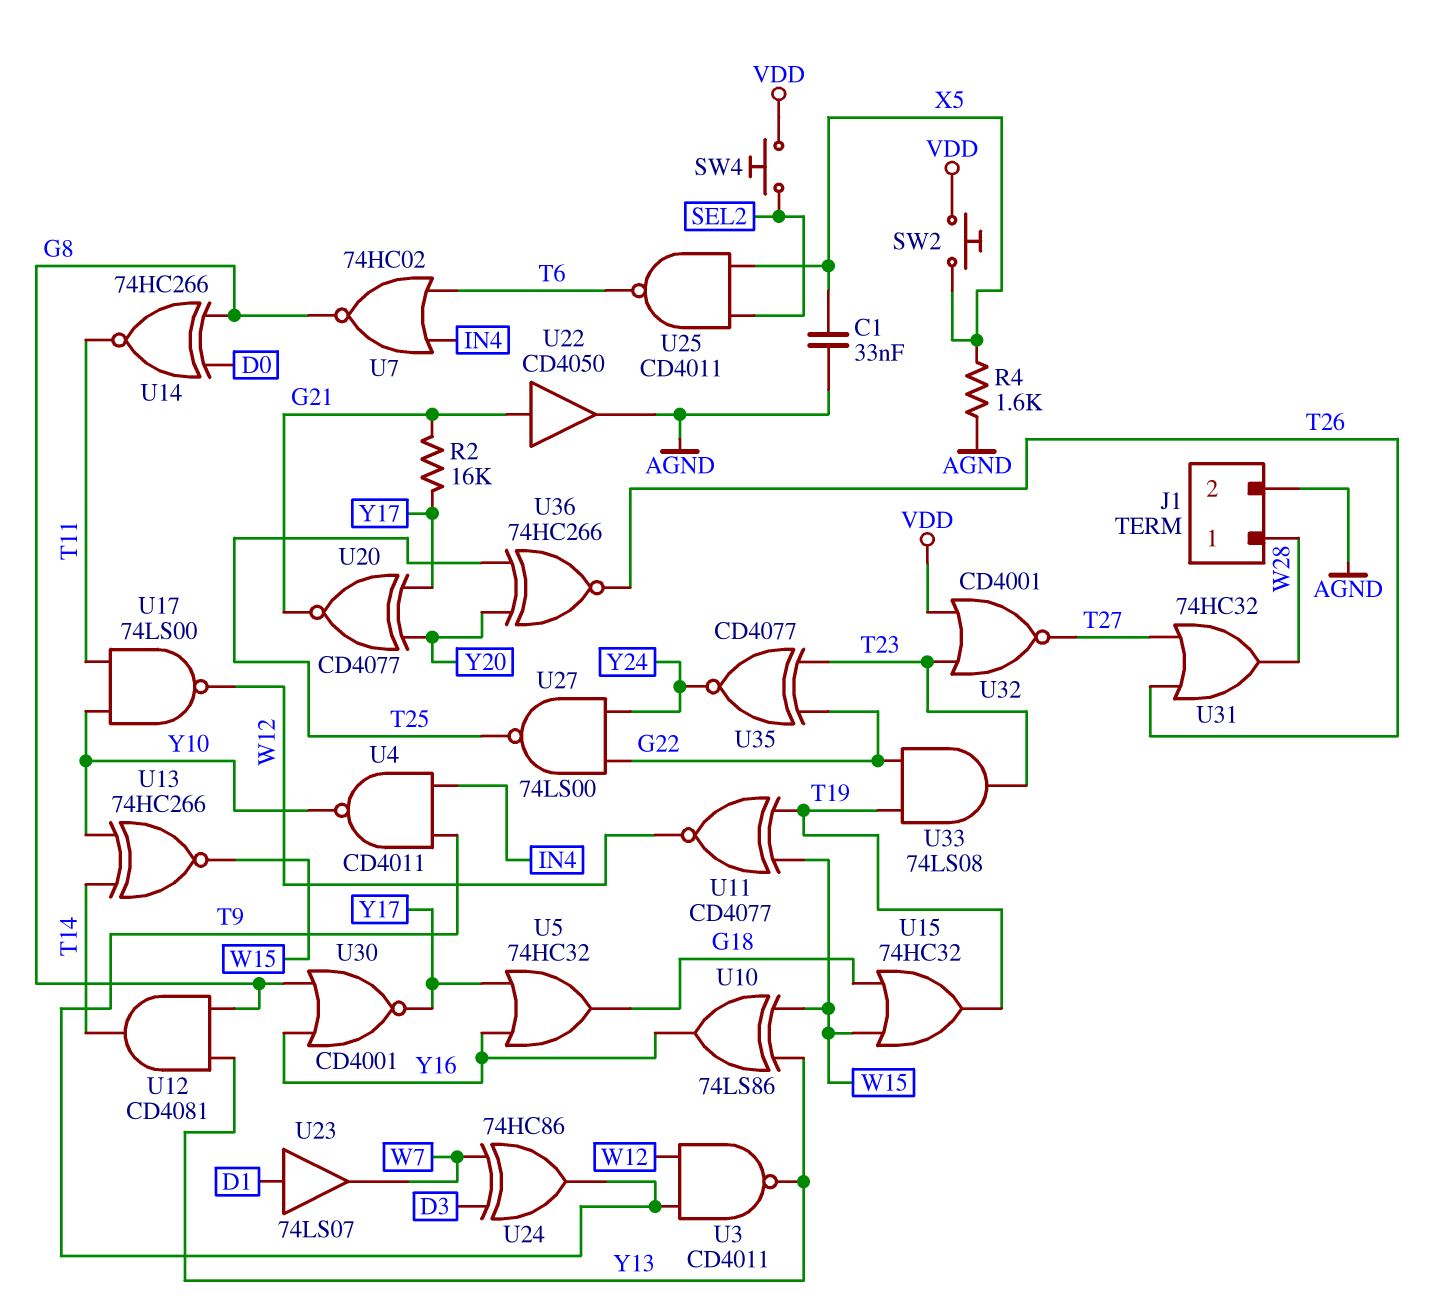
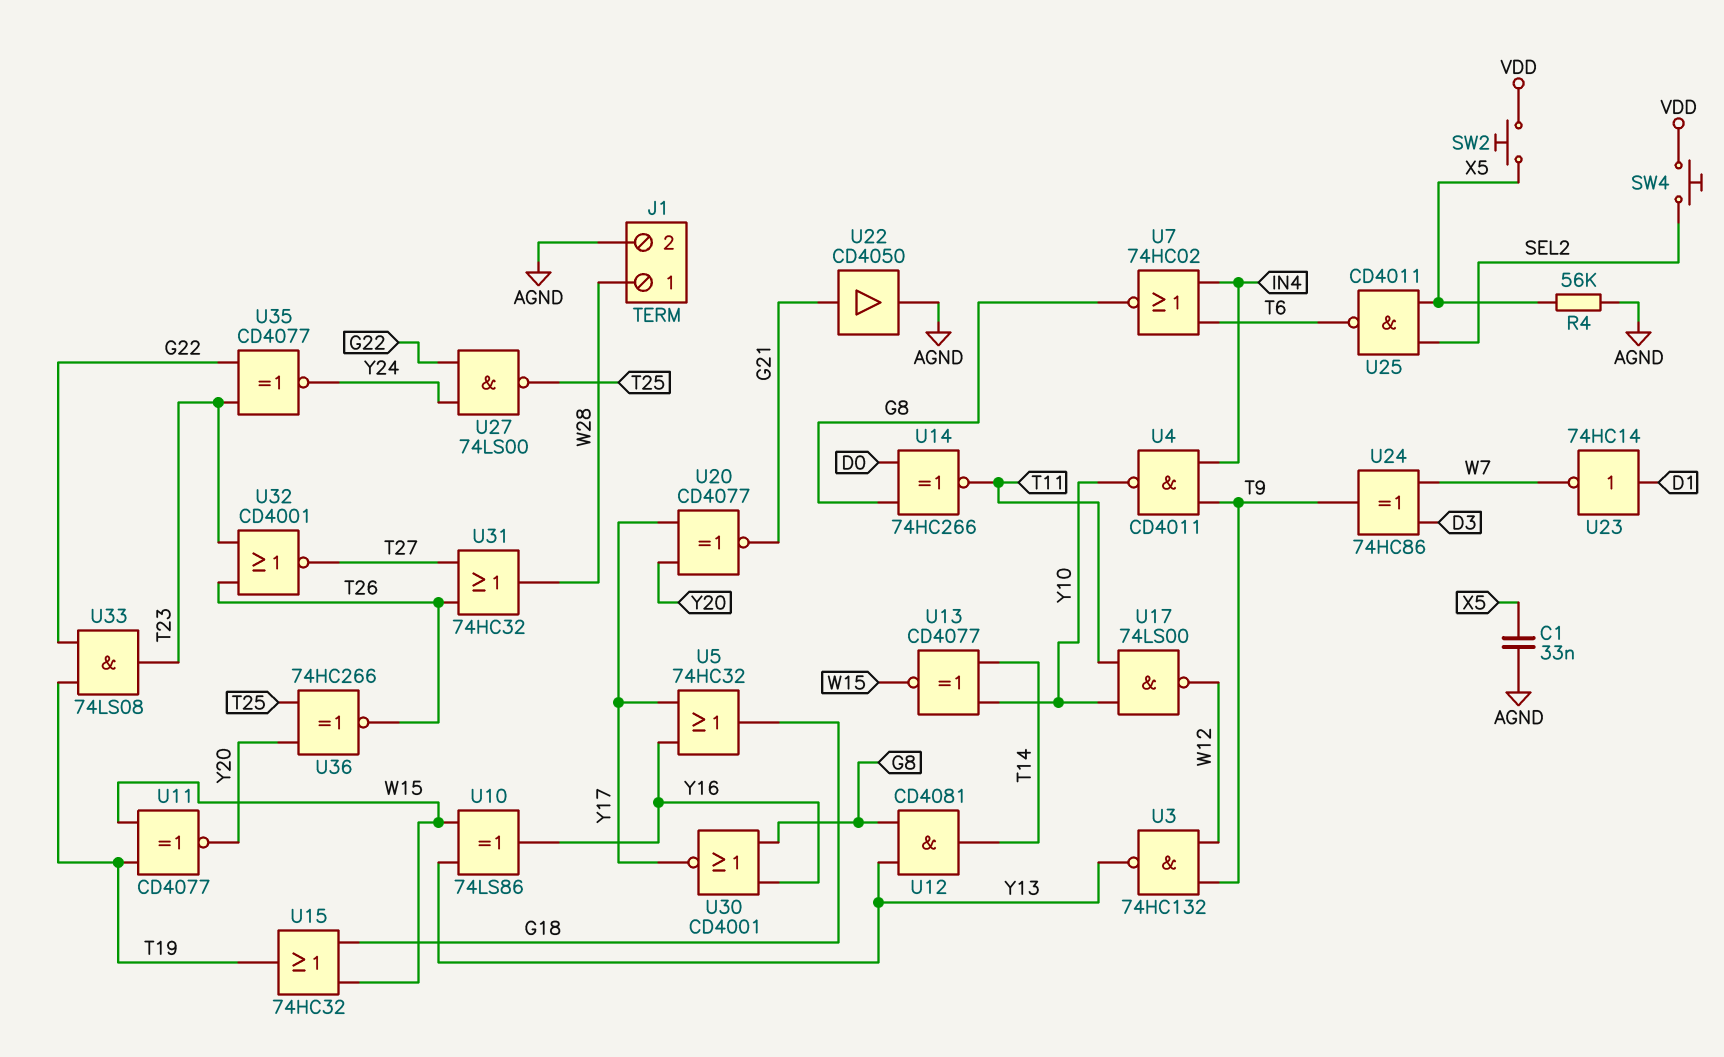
R2: 16k (G21, Y17) -> none
R4: 1.6k (AGND, X5) -> 56k (AGND, X5)
U3: NAND CD4011 (in T9, in W12, out Y13) -> NAND 74HC132 (in T9, in W12, out Y13)
U11: XNOR CD4077 (in T19, in W15, out W12) -> XNOR CD4077 (in T19, in W15, out Y20)
U13: XNOR 74HC266 (in T14, in Y10, out W15) -> XNOR CD4077 (in T14, in Y10, out W15)
U23: buffer 74LS07 (in D1, out W7) -> NOT 74HC14 (in D1, out W7)
U32: NOR CD4001 (in T23, in VDD, out T27) -> NOR CD4001 (in T23, in T26, out T27)

